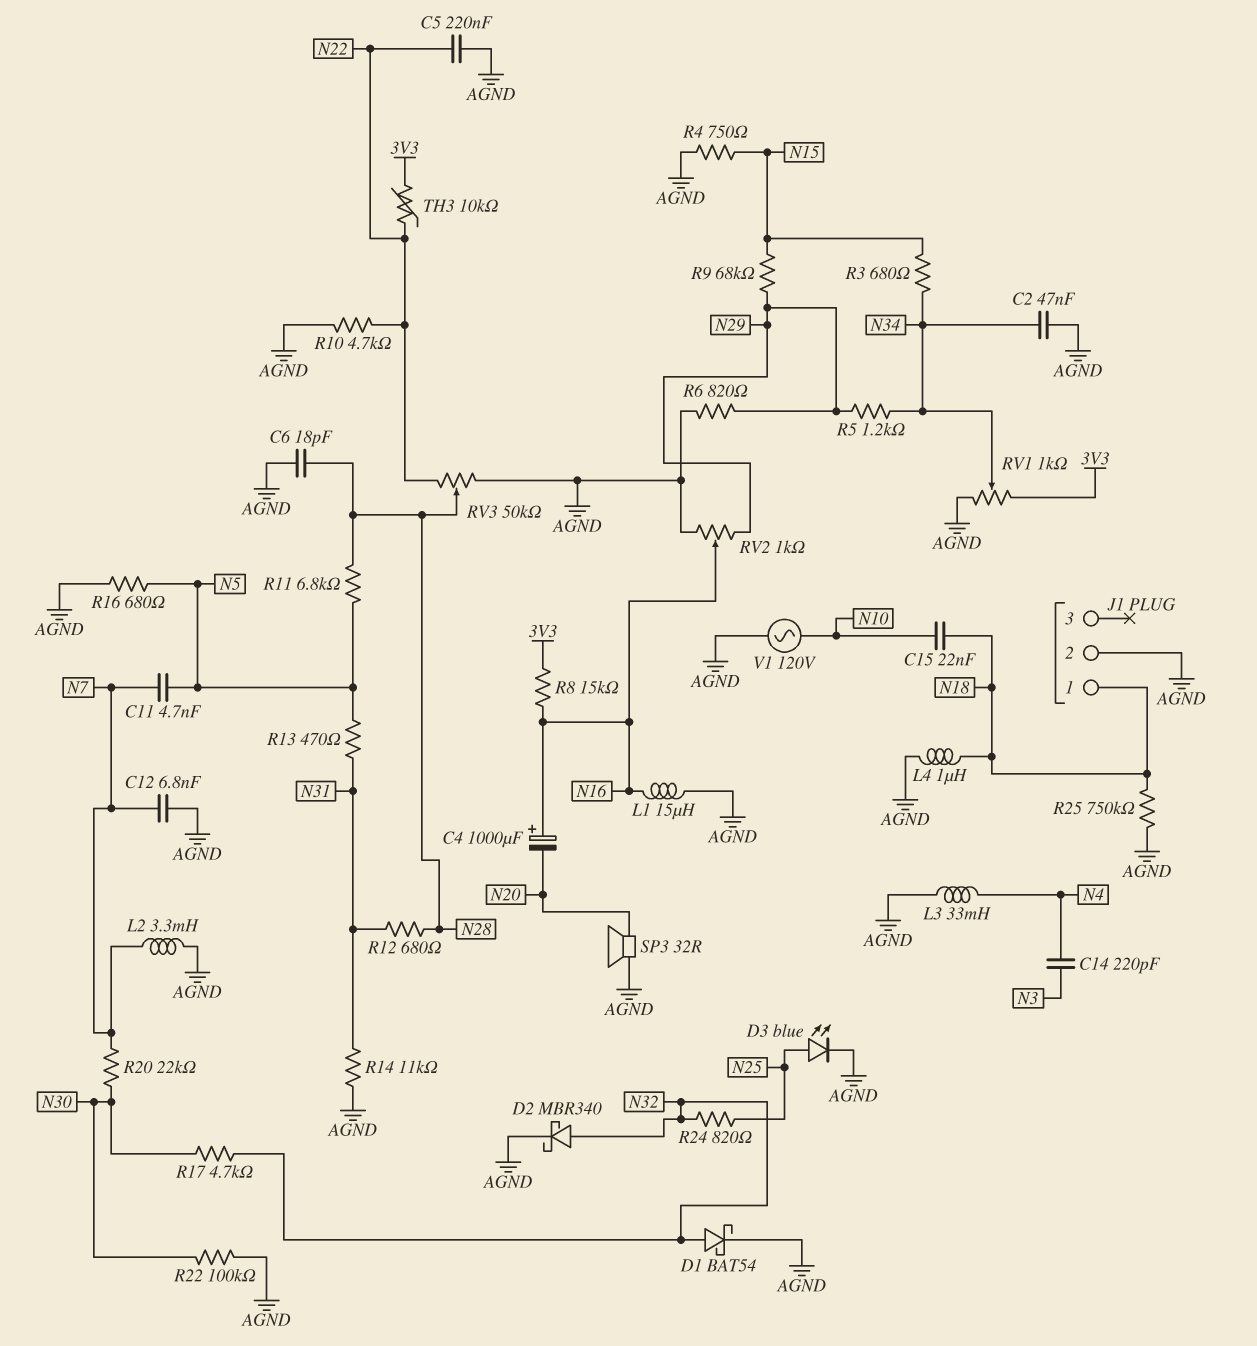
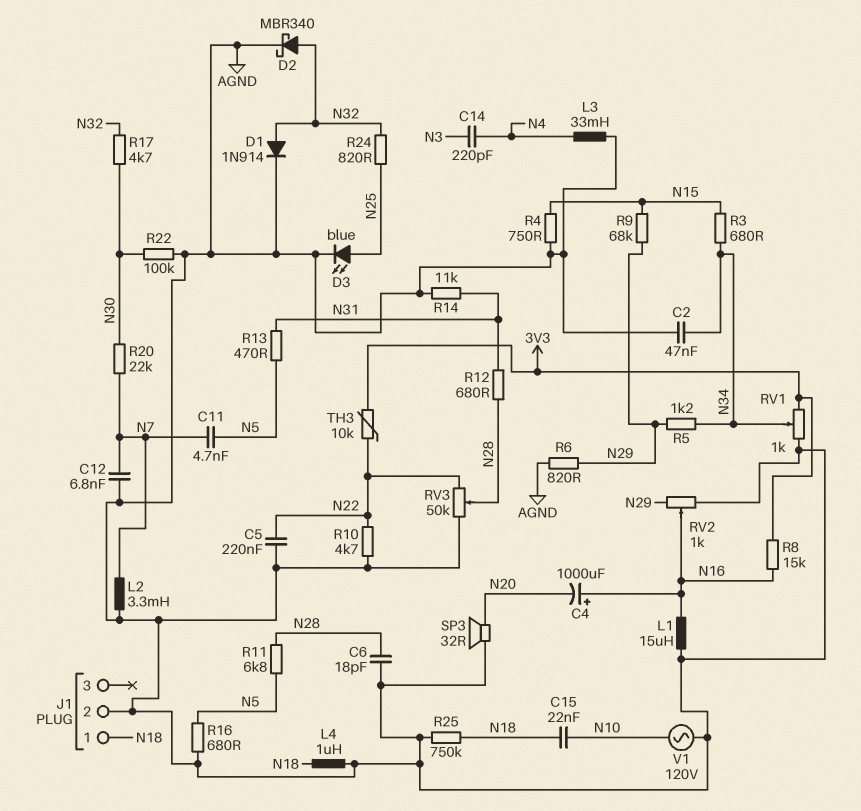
D1: schottky BAT54 (A N32, K AGND) -> diode 1N914 (A N32, K AGND)

